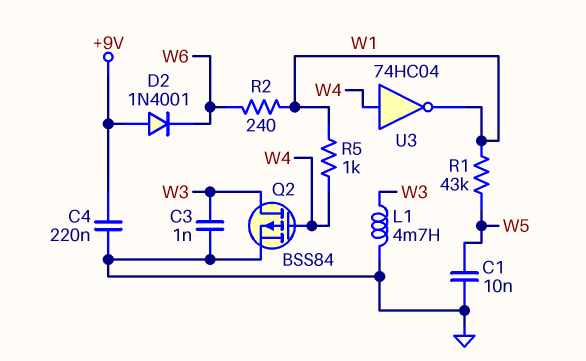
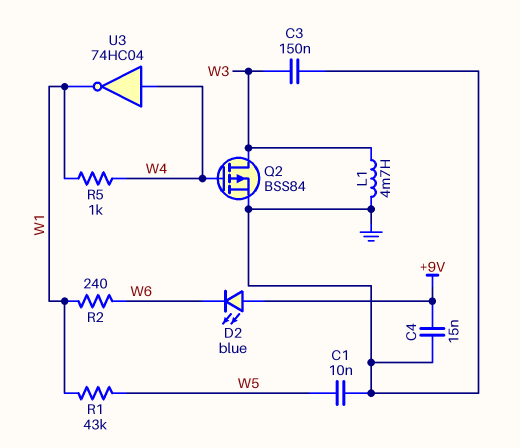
C3: 1nF (GND, W3) -> 150nF (GND, W3)
C4: 220nF (+9V, GND) -> 15nF (+9V, GND)
D2: diode 1N4001 (A +9V, K W6) -> LED blue (A +9V, K W6)

